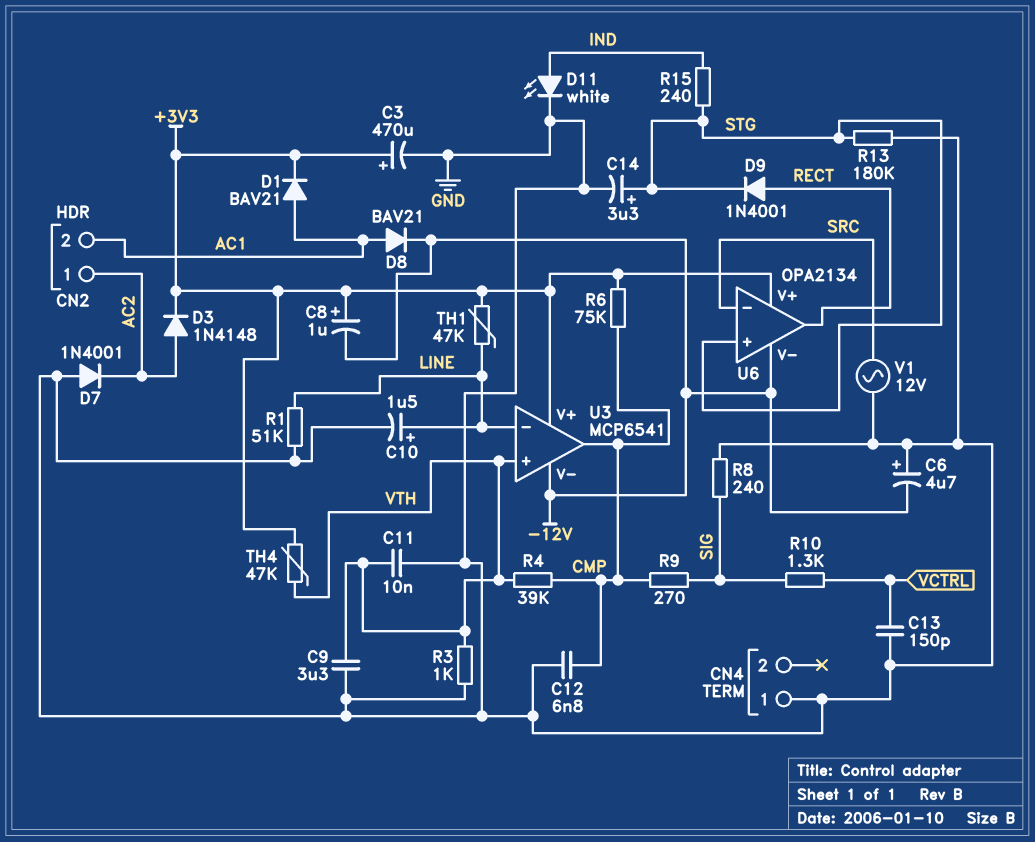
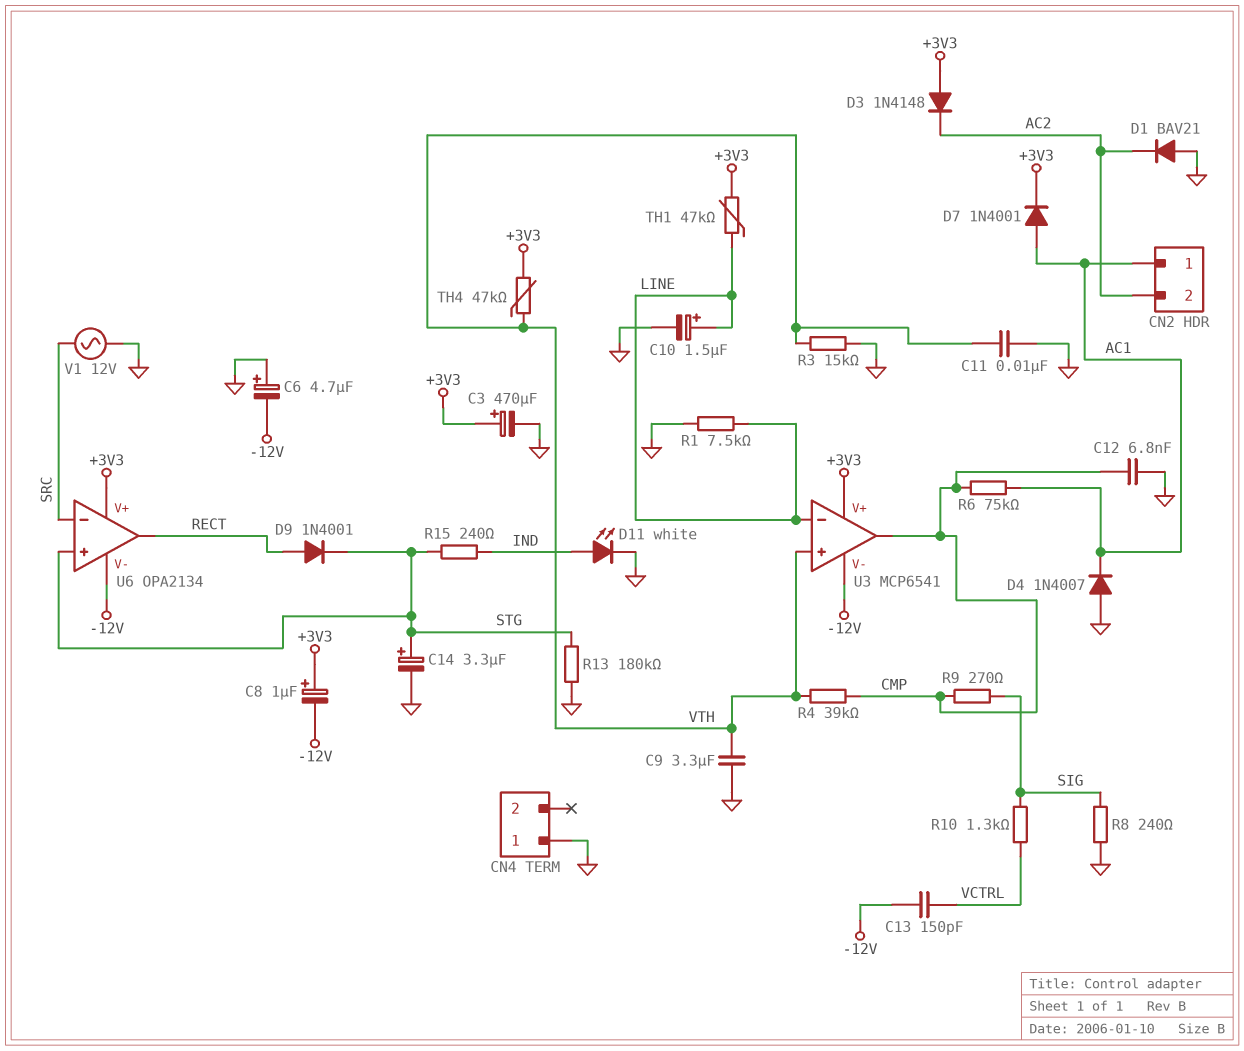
C13: 150pF (GND, VCTRL) -> 150pF (-12V, VCTRL)
CN2 pin 1: AC2 -> AC1
CN2 pin 2: AC1 -> AC2
D1: diode BAV21 (A AC1, K +3V3) -> diode BAV21 (A GND, K AC2)
D3: diode 1N4148 (A AC2, K +3V3) -> diode 1N4148 (A +3V3, K AC2)
D4: none -> diode 1N4007 (A GND, K AC1)
D7: diode 1N4001 (A GND, K AC2) -> diode 1N4001 (A AC1, K +3V3)
D8: diode BAV21 (A AC1, K -12V) -> none
R1: 51k (GND, LINE) -> 7.5k (GND, LINE)
R3: 1k (GND, VTH) -> 15k (GND, VTH)
R6: 75k (+3V3, CMP) -> 75k (AC1, CMP)

